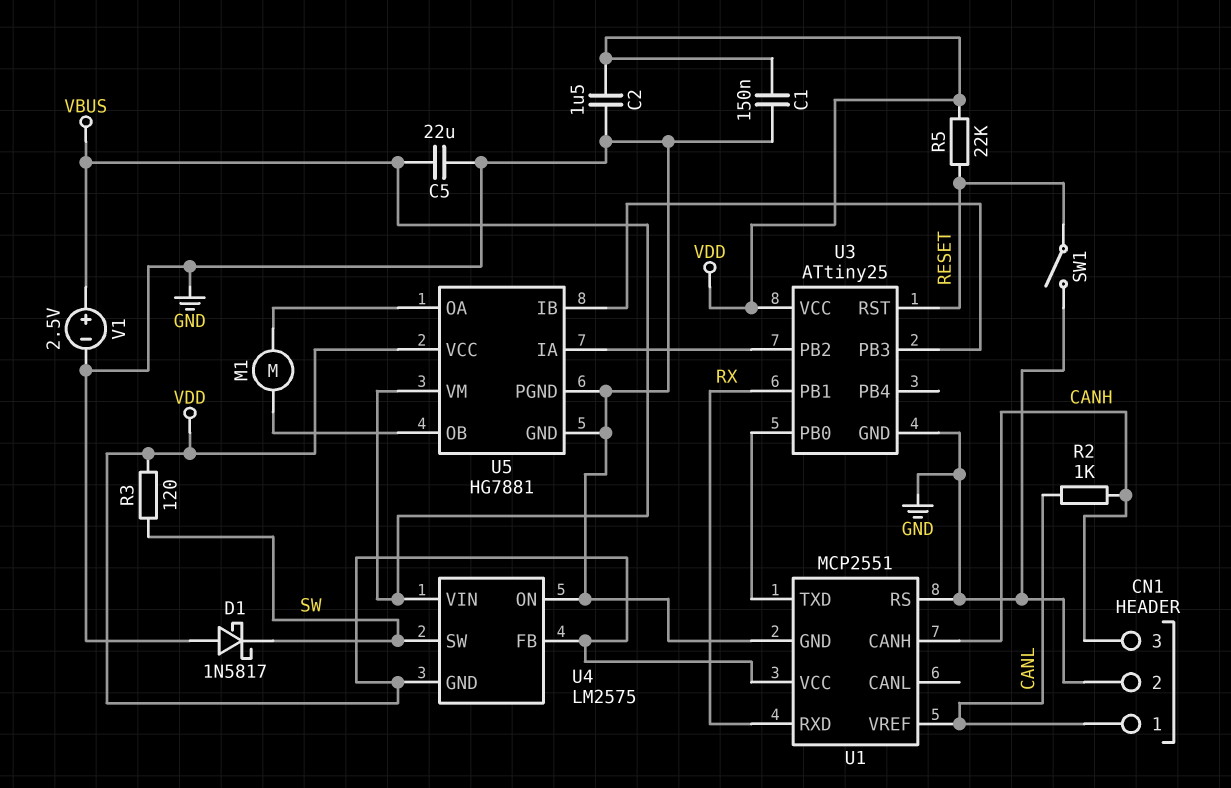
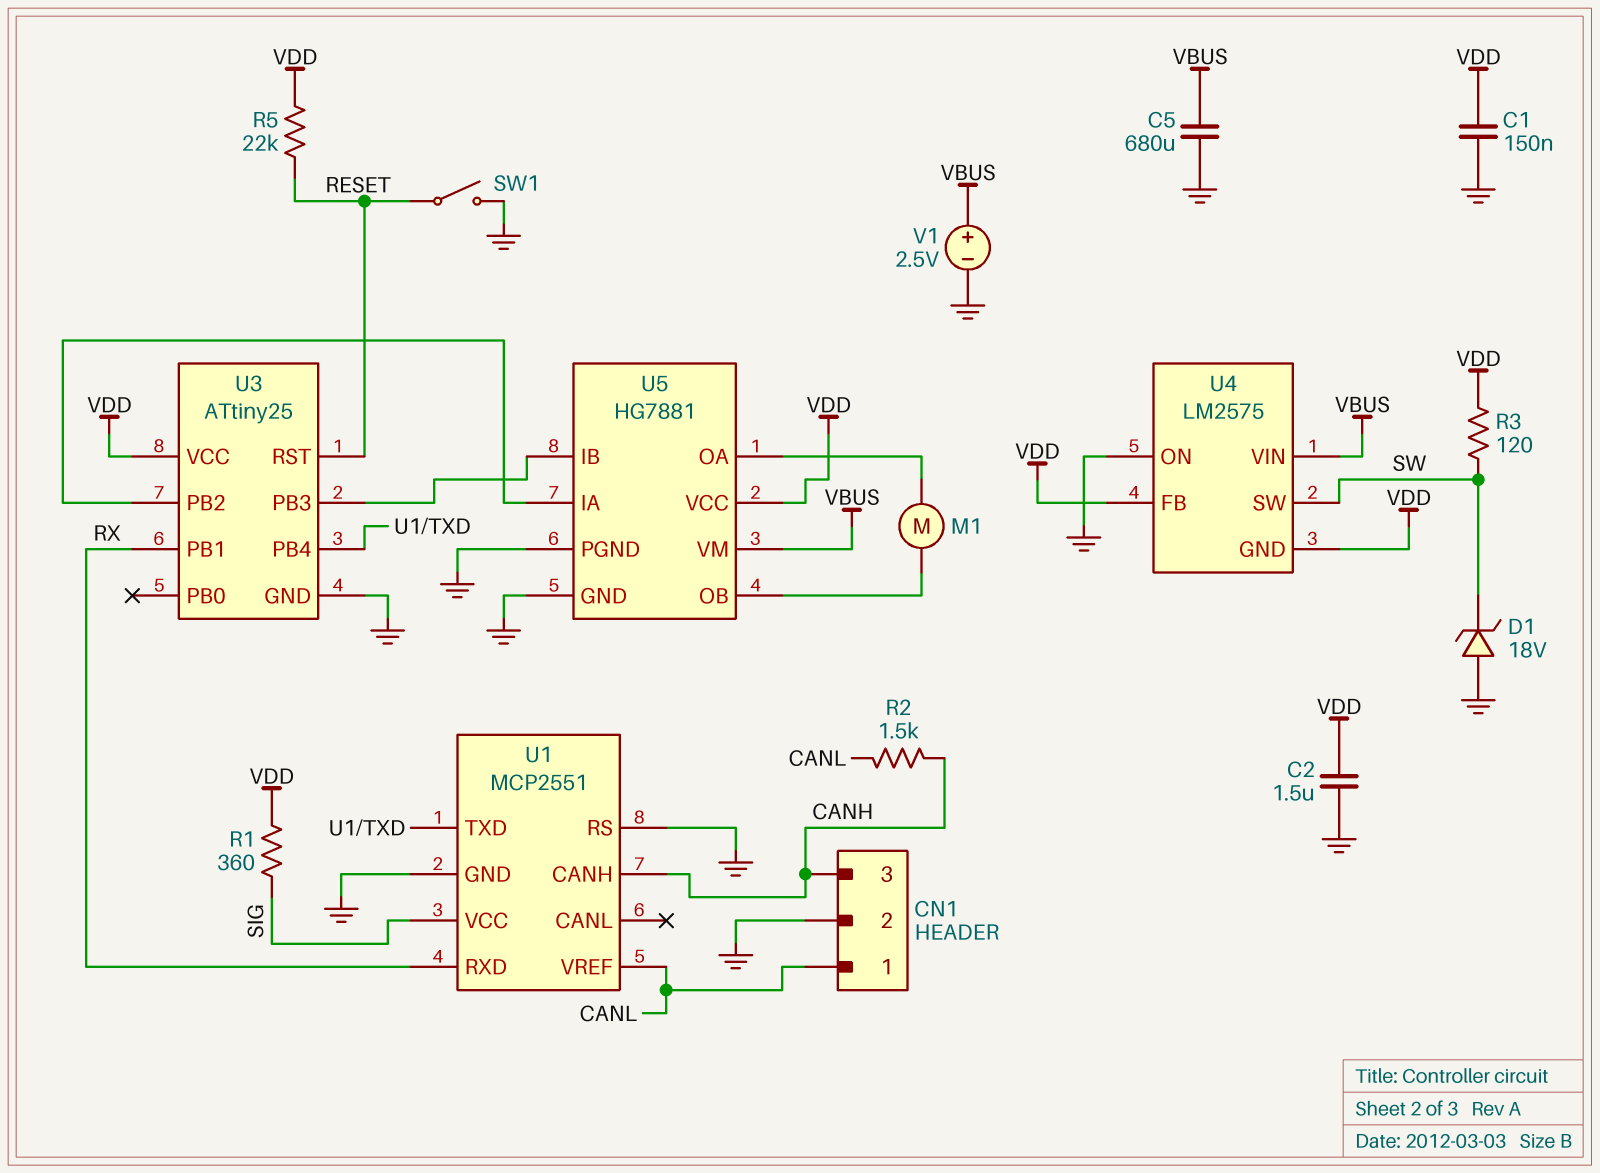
C5: 22uF (GND, VBUS) -> 680uF (GND, VBUS)
D1: schottky 1N5817 (A GND, K SW) -> zener 18V (A GND, K SW)
R1: none -> 360 (SIG, VDD)
R2: 1k (CANH, CANL) -> 1.5k (CANH, CANL)
U1 pin VCC: VDD -> SIG
U3 pin PB0: U1/TXD -> none
U3 pin PB4: none -> U1/TXD

